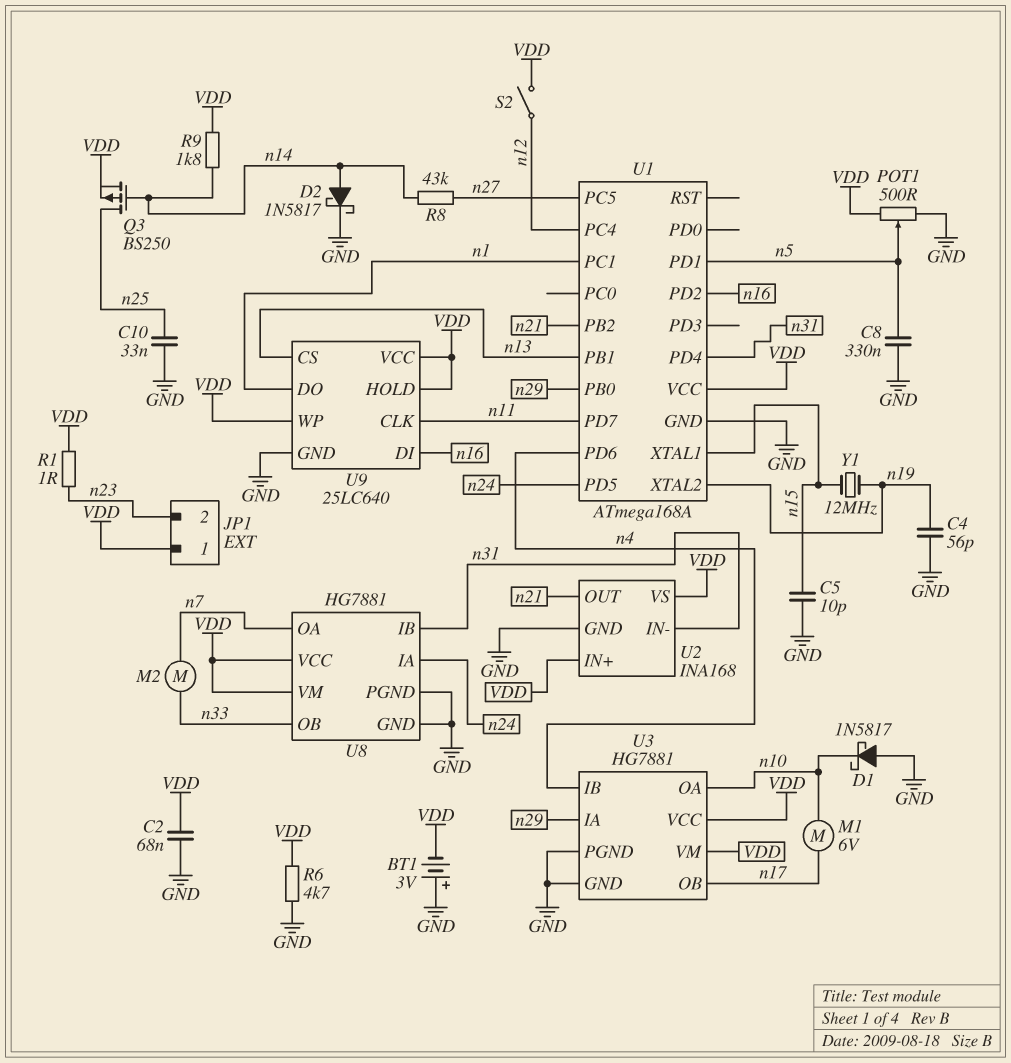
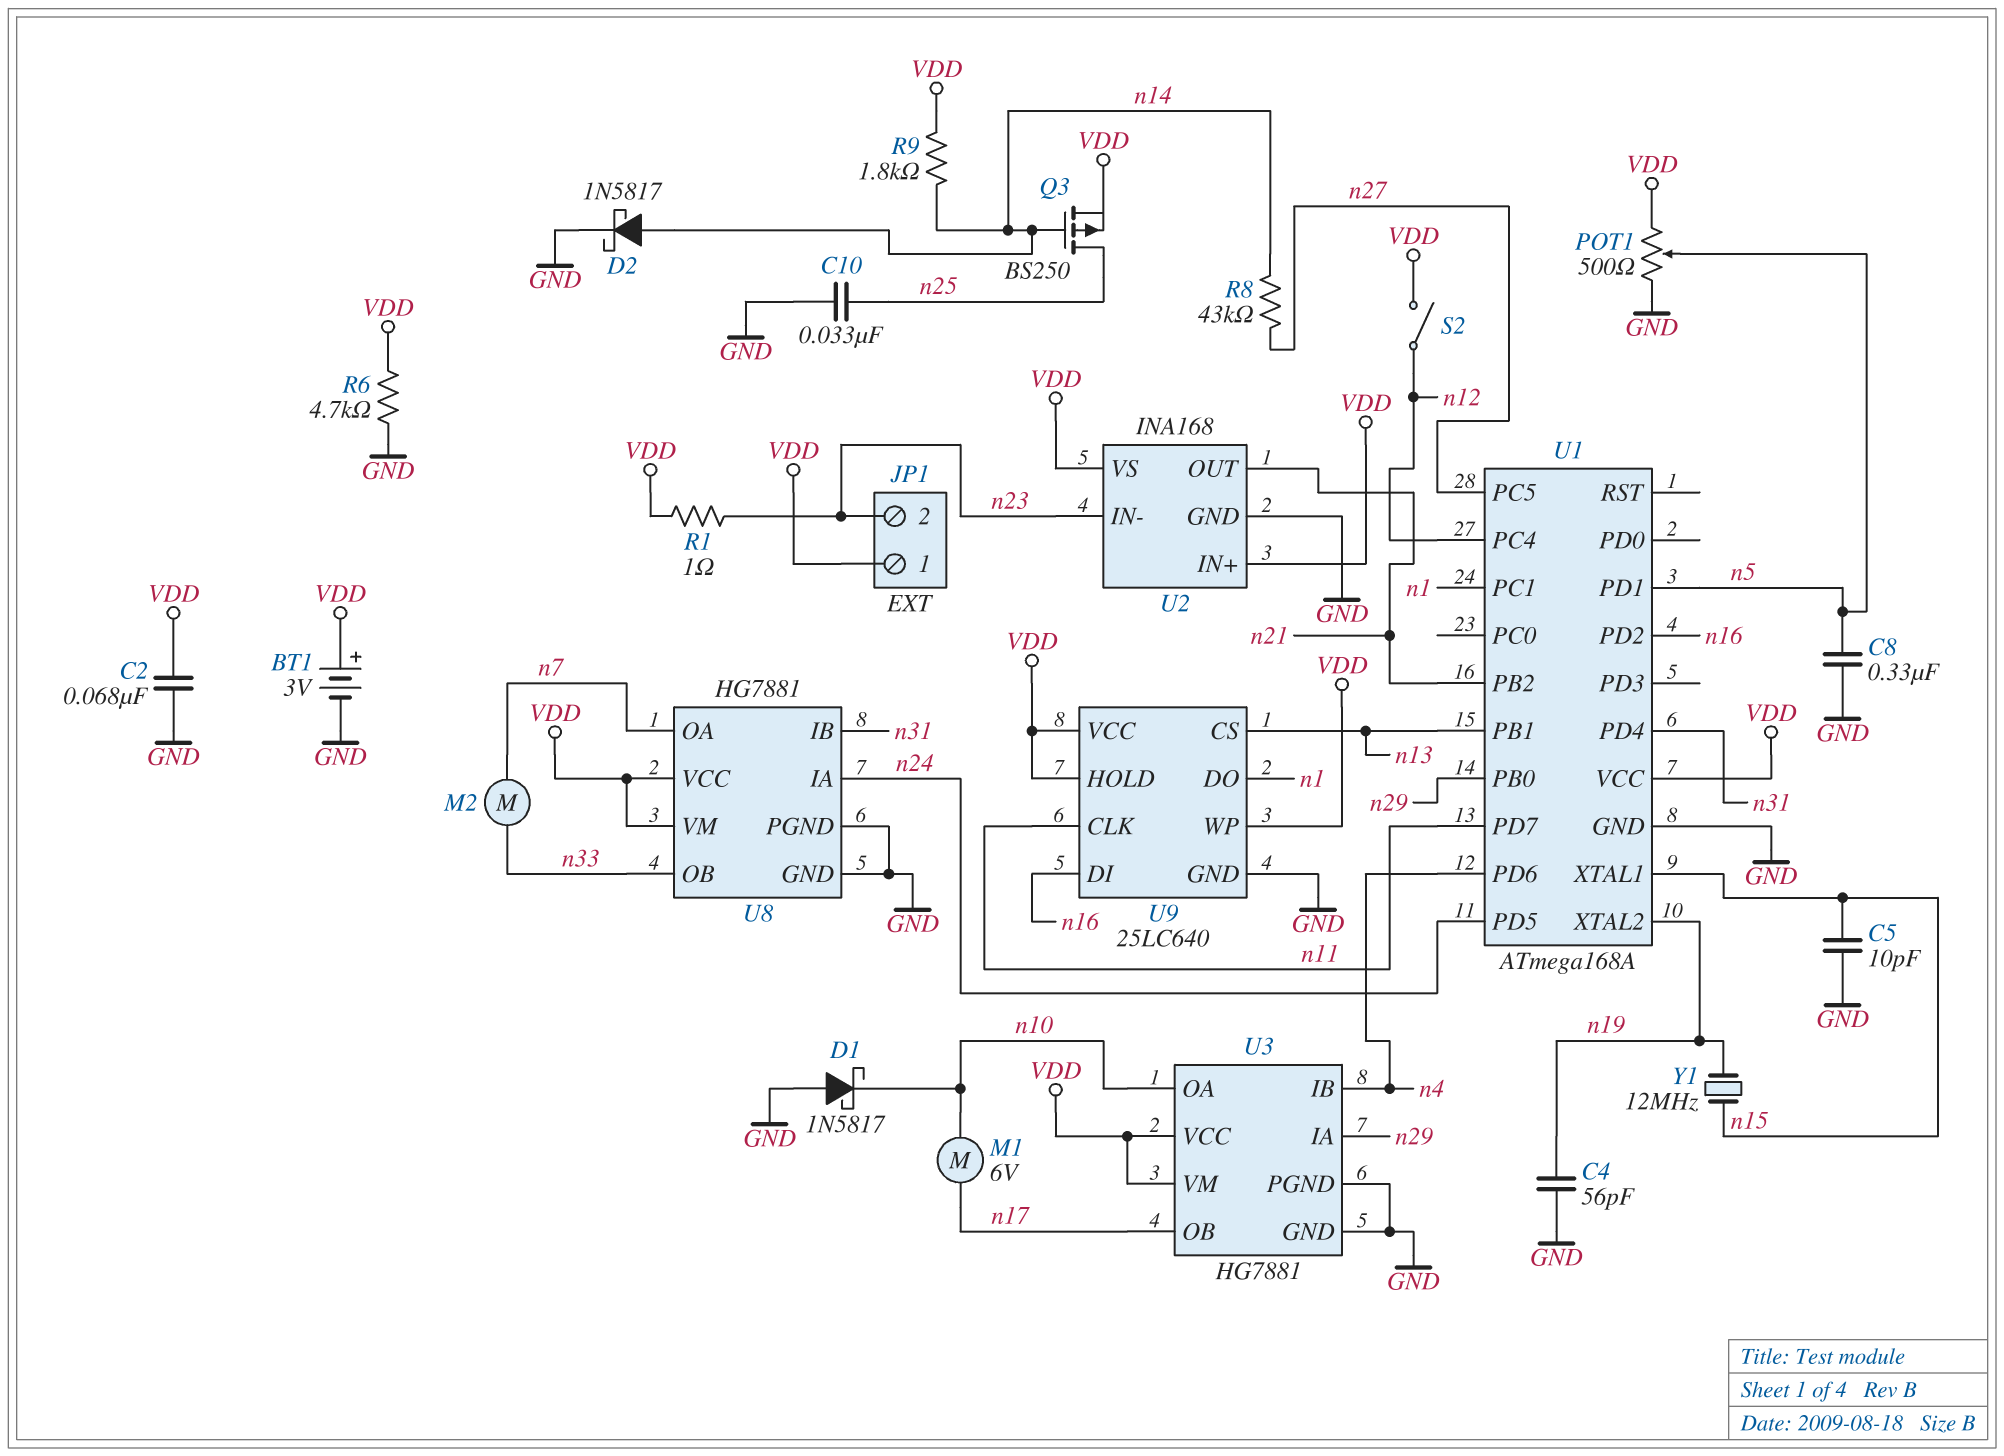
BT1: 3V (plus GND, minus VDD) -> 3V (plus VDD, minus GND)
U2 pin IN-: n31 -> n23

